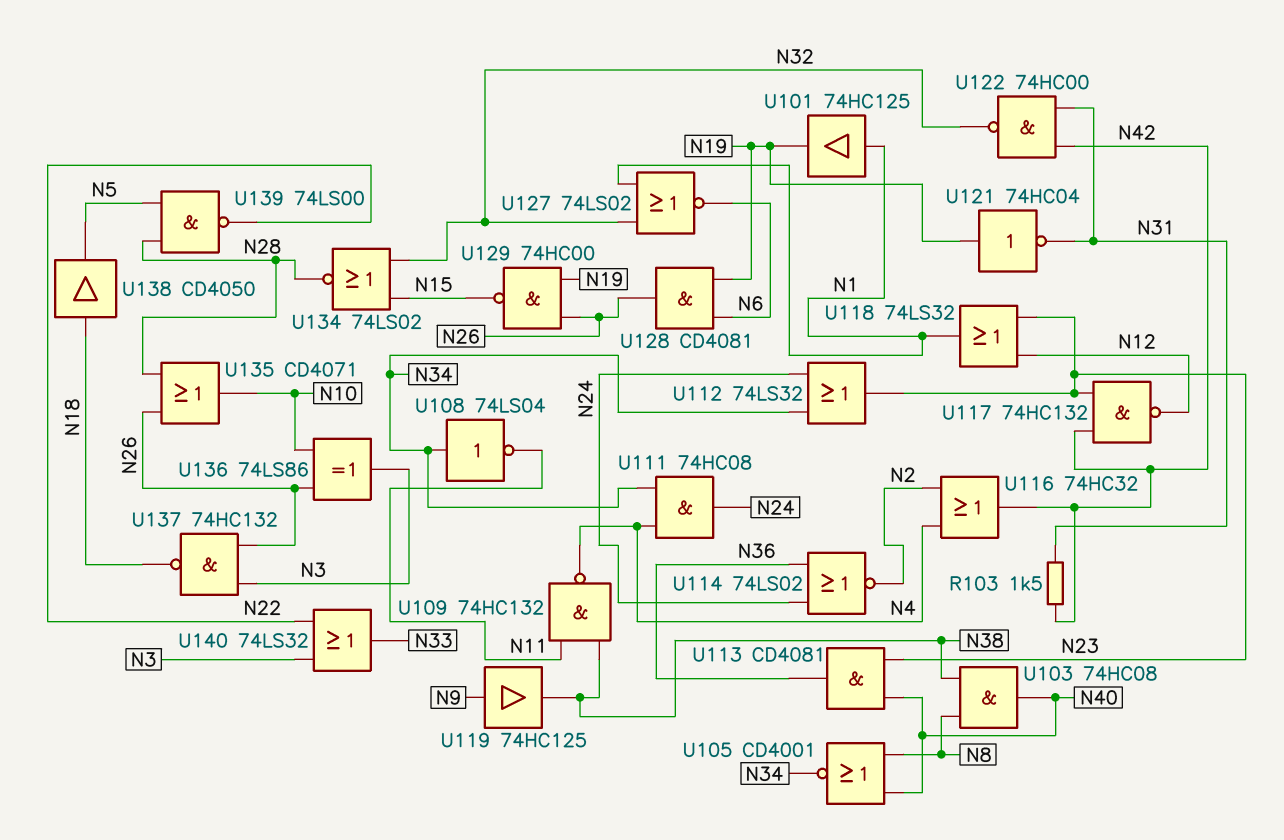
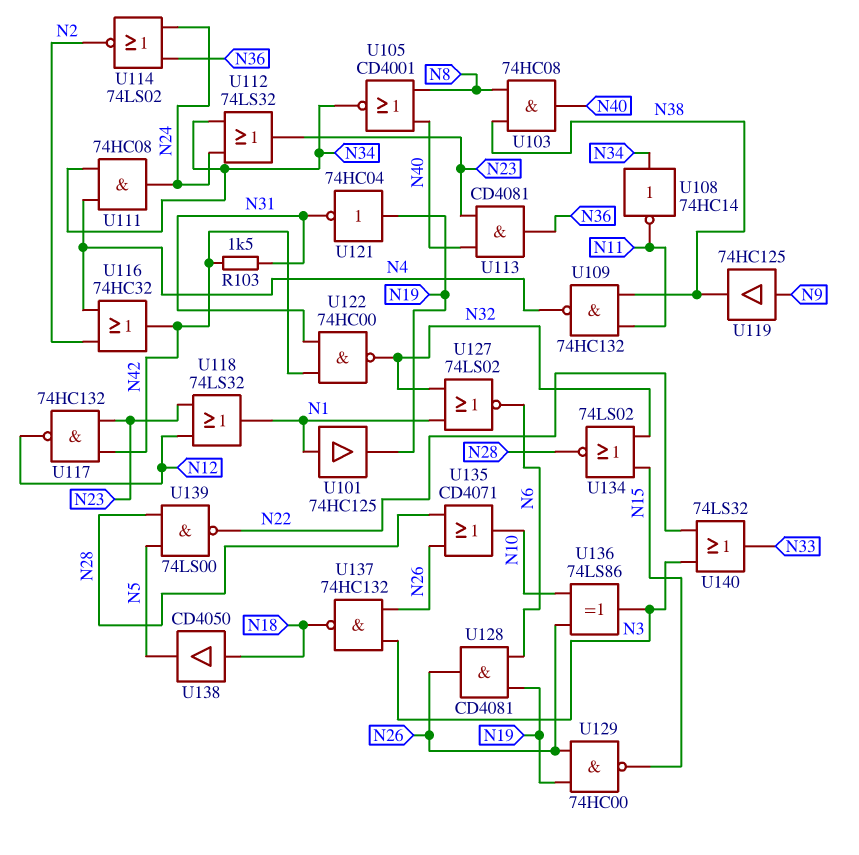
U108: NOT 74LS04 (in N34, out N11) -> NOT 74HC14 (in N34, out N11)

